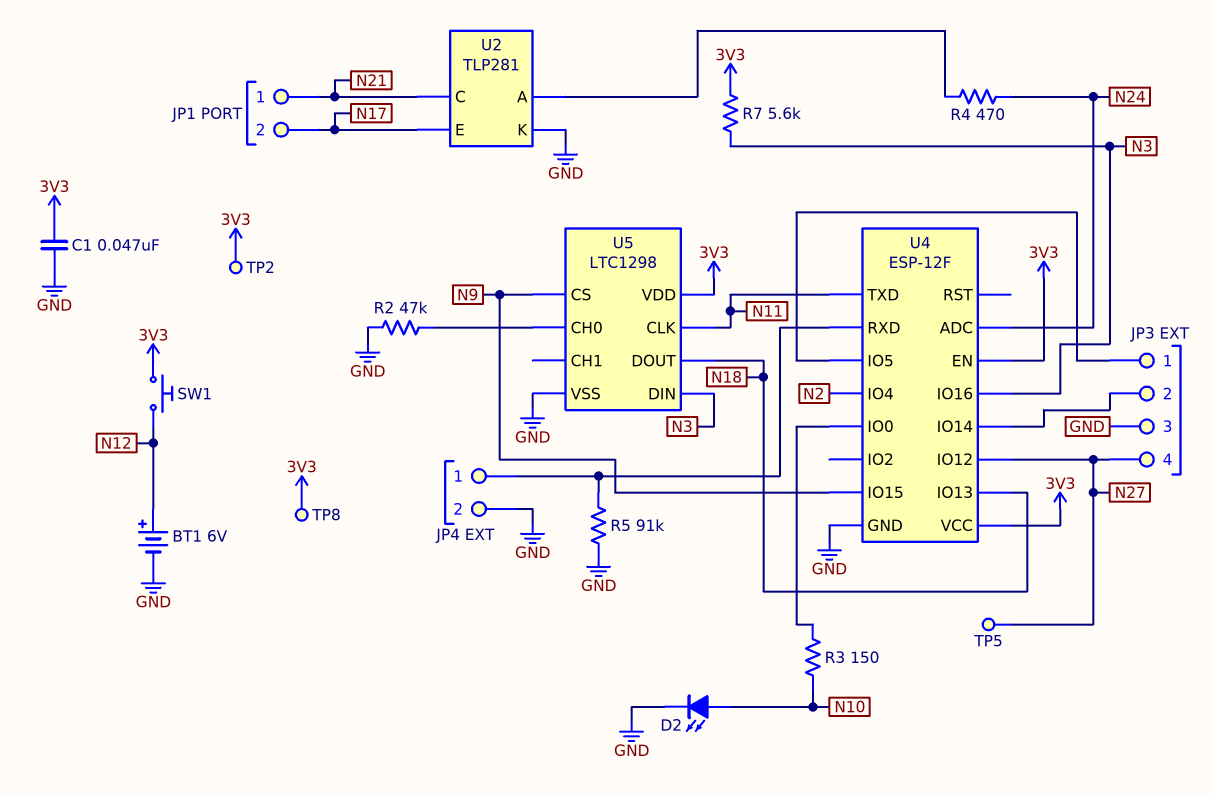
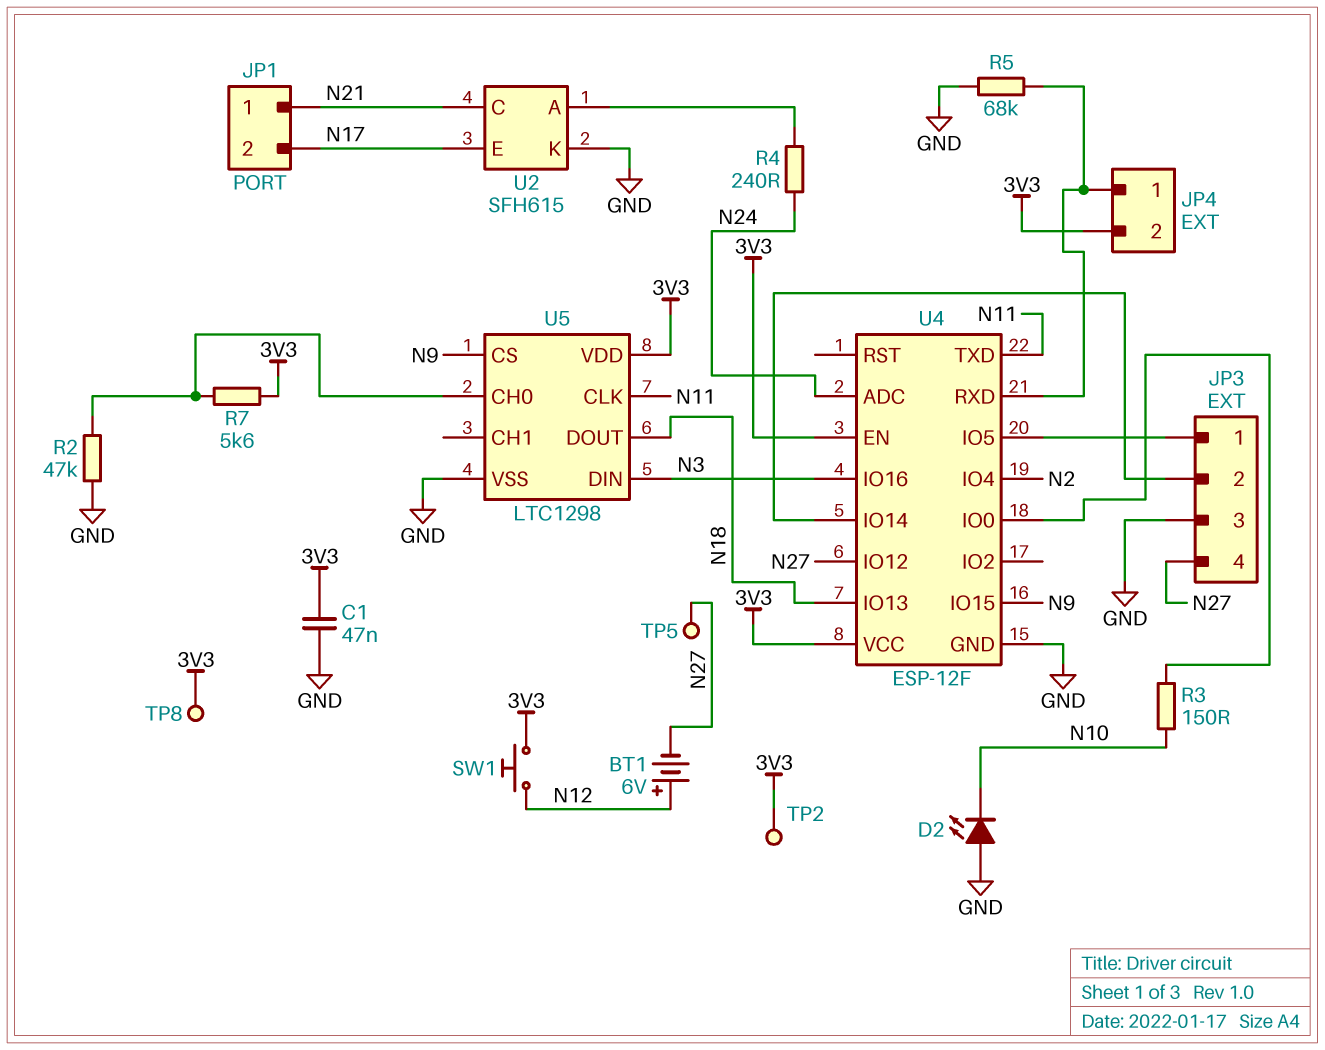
BT1: 6V (plus N12, minus GND) -> 6V (plus N12, minus N27)
D2: LED (A N10, K GND) -> LED (A GND, K N10)
JP4 pin 2: GND -> 3V3
R4: 470 (N24, U2/A) -> 240 (N24, U2/A)
R5: 91k (GND, JP4/1) -> 68k (GND, JP4/1)
R7: 5.6k (3V3, N3) -> 5.6k (3V3, U5/CH0)
U2: TLP281 -> SFH615

